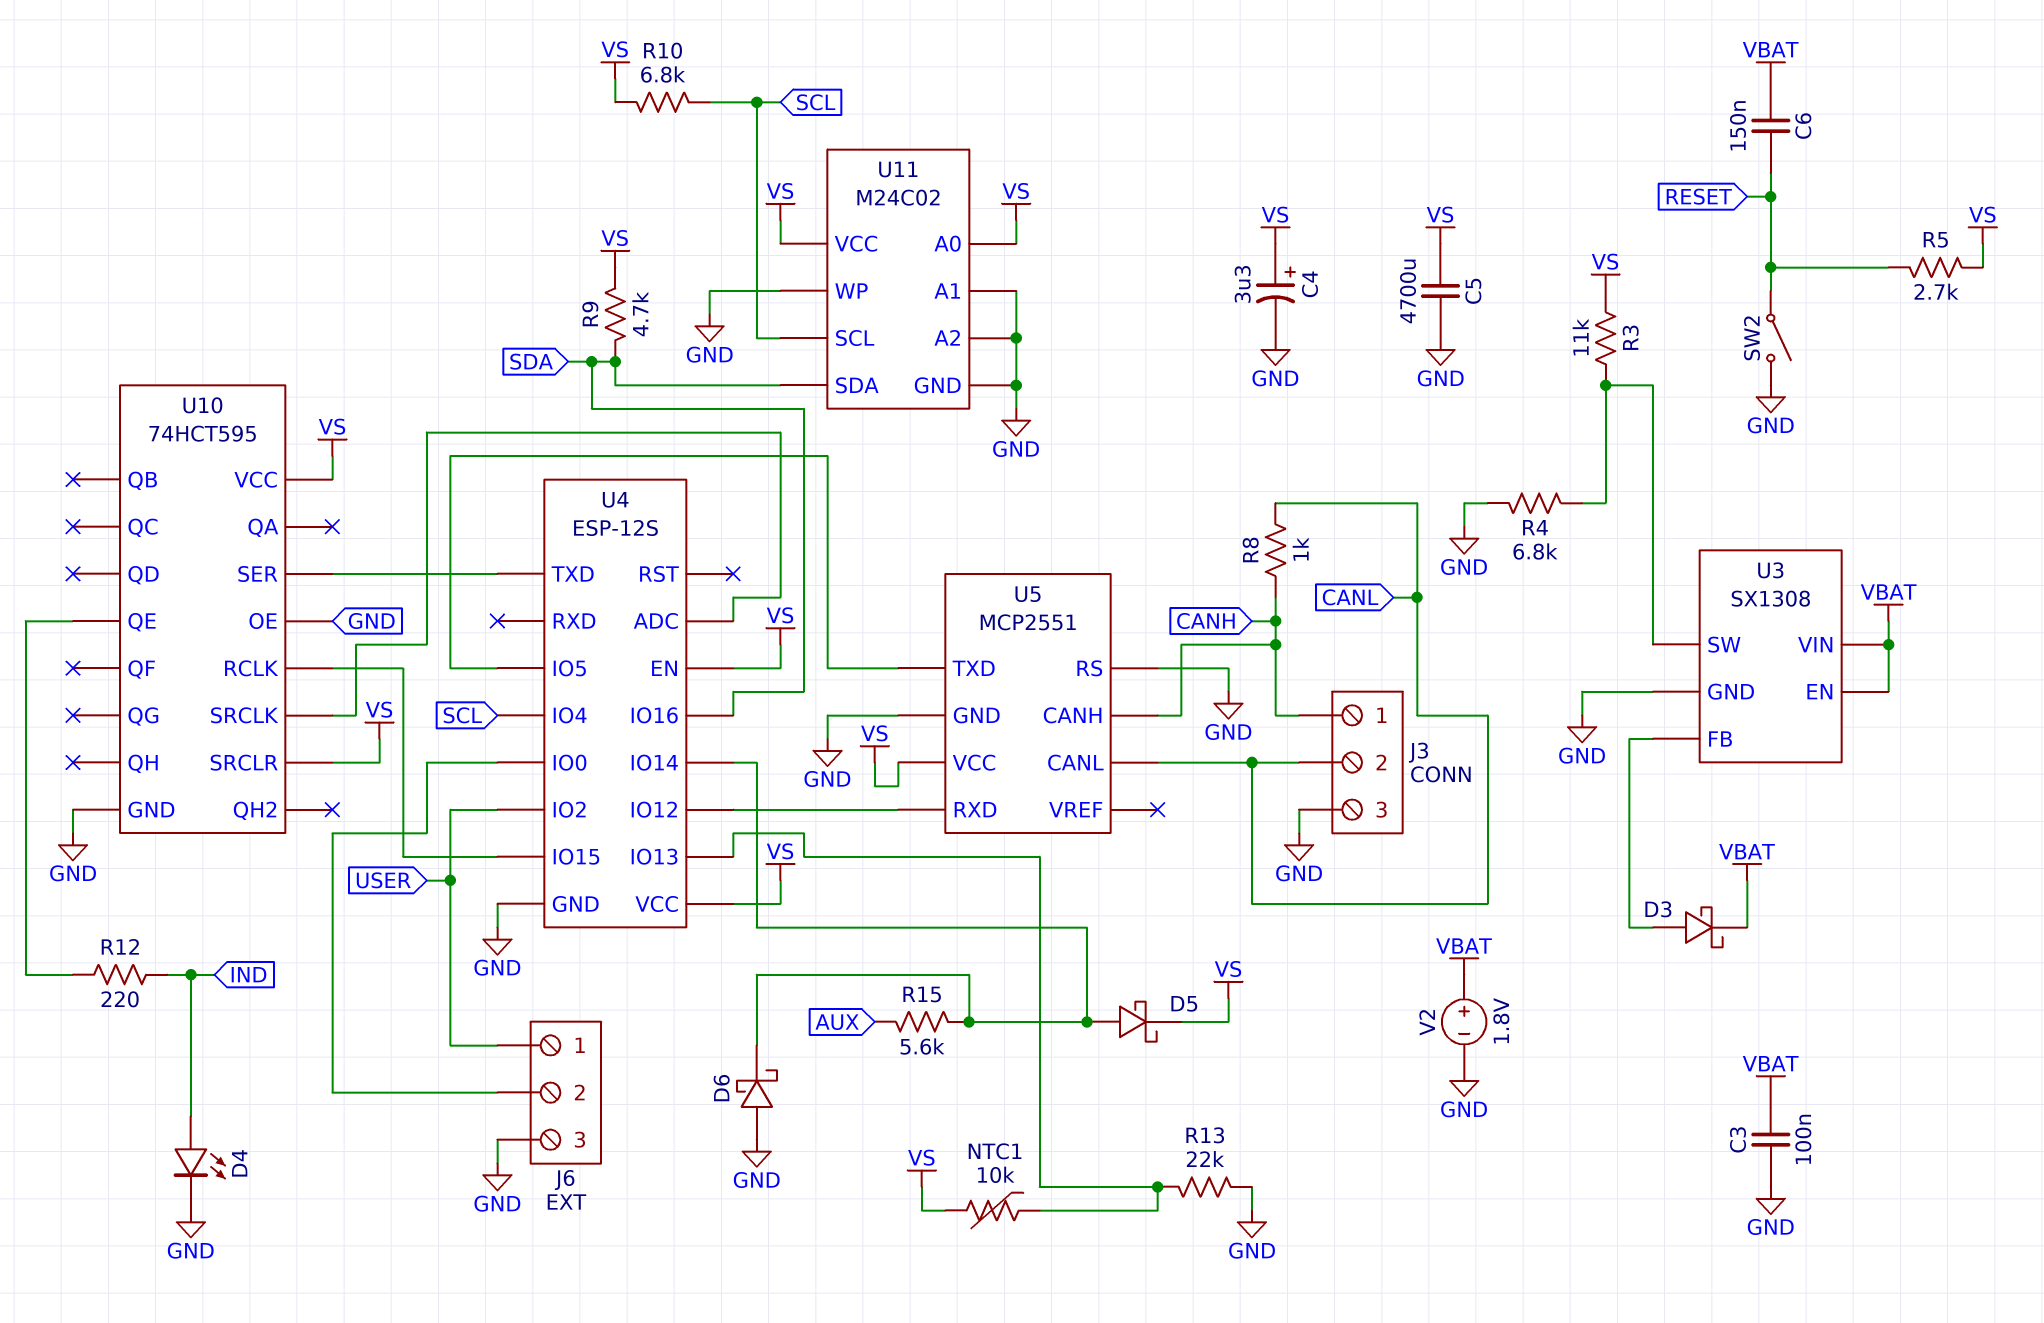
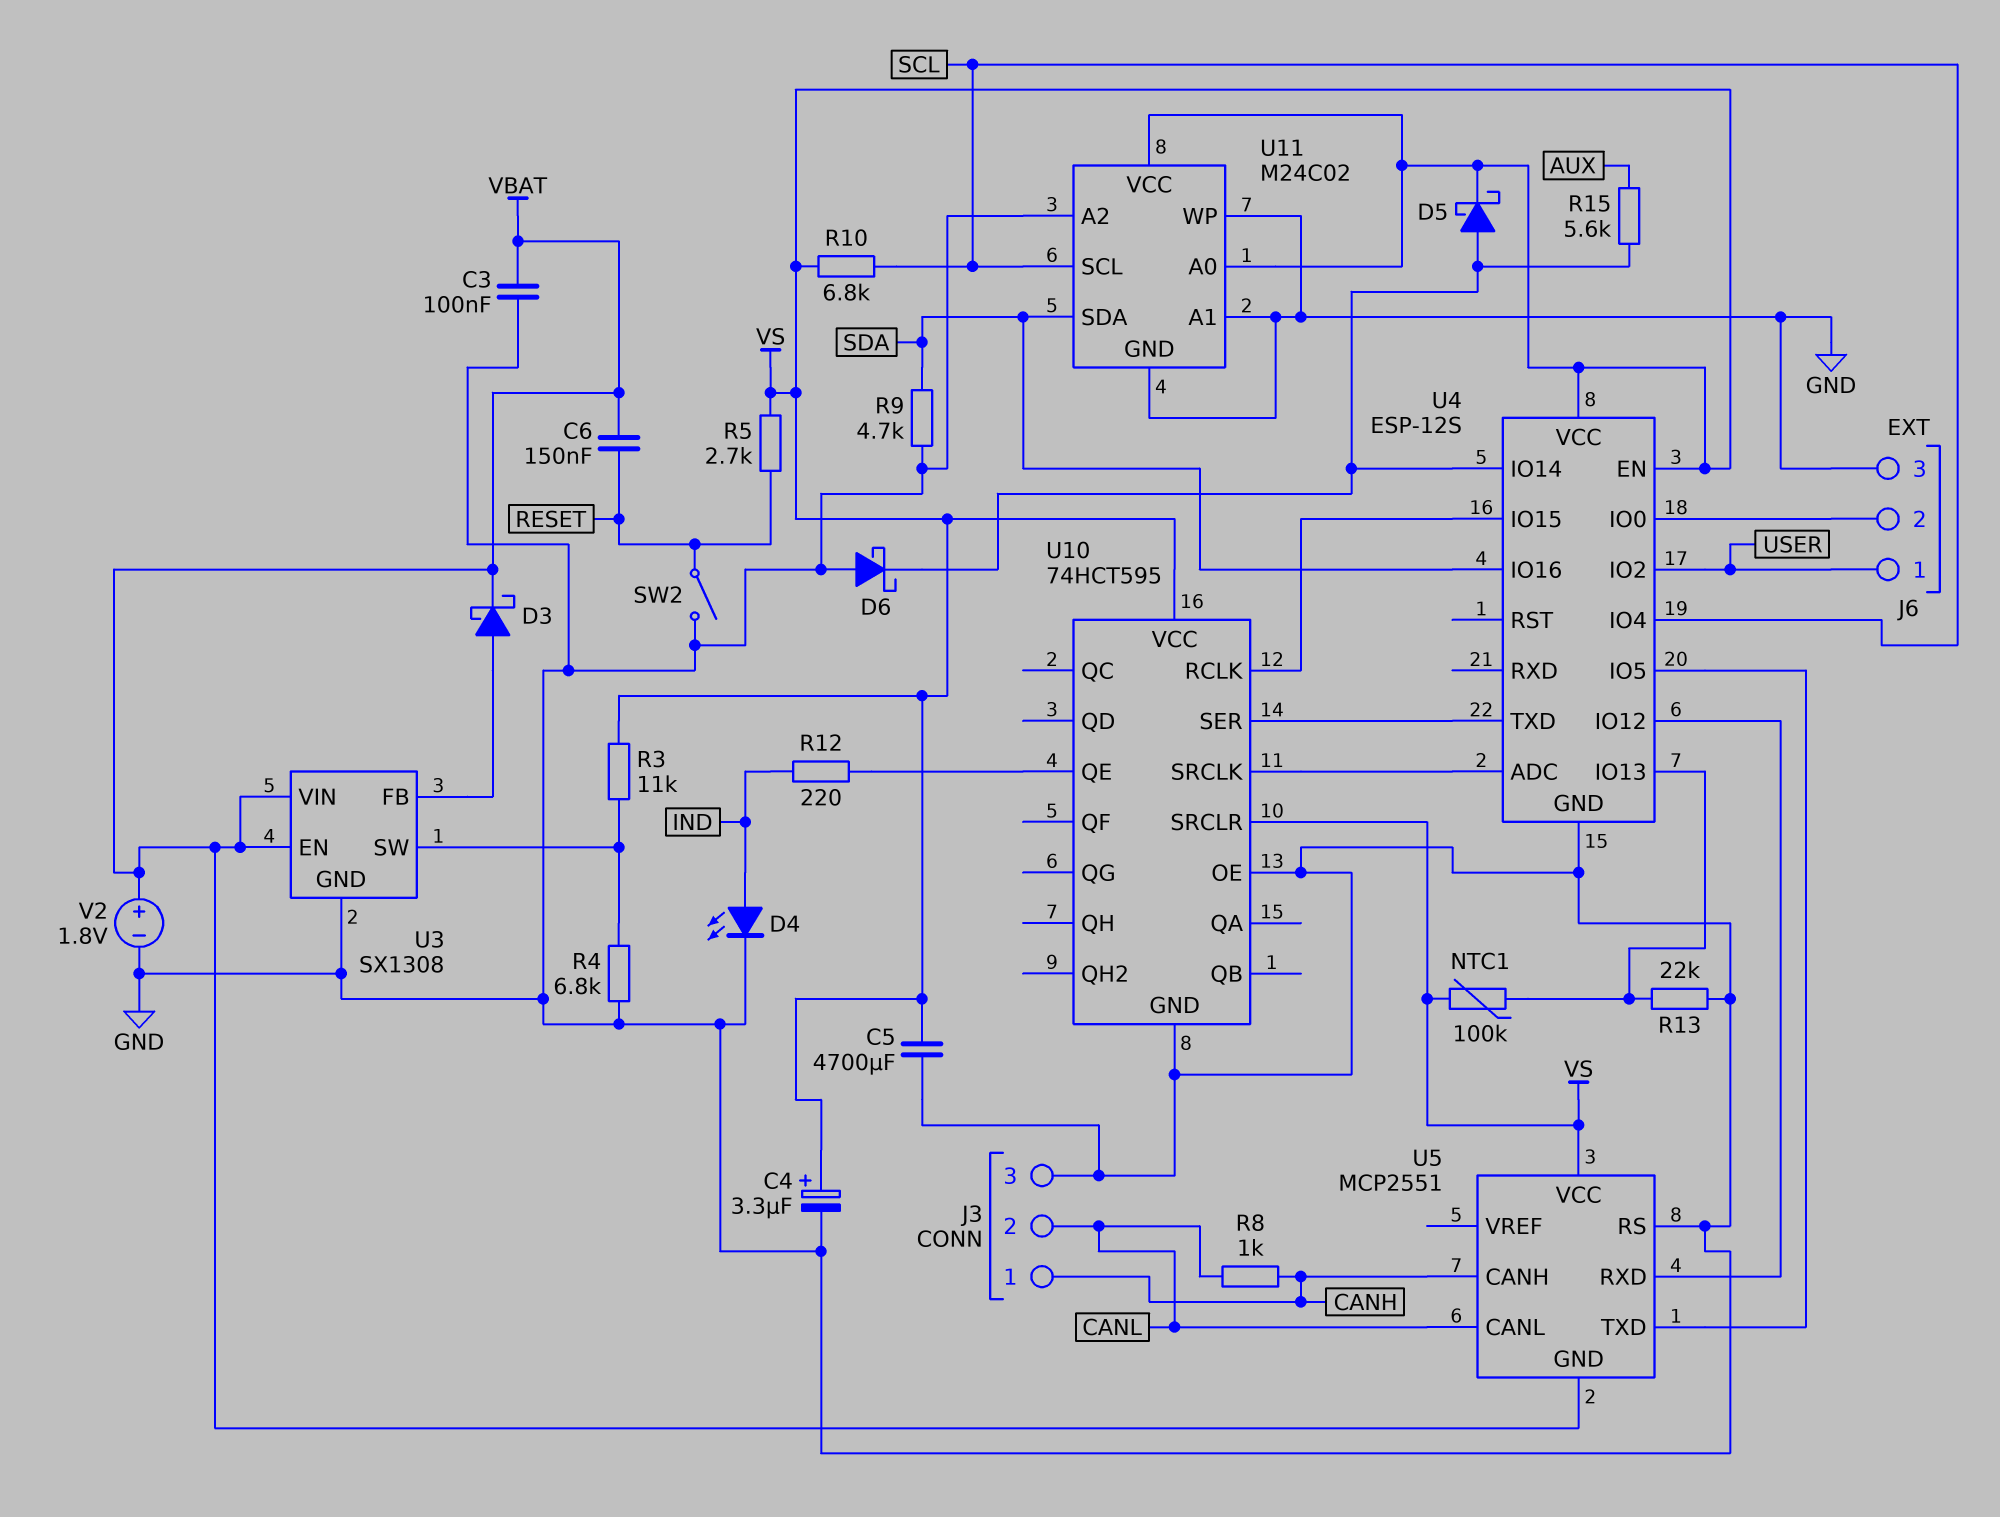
NTC1: 10k (U4/IO13, VS) -> 100k (U4/IO13, VS)
R9: 4.7k (SDA, VS) -> 4.7k (GND, SDA)
U5 pin GND: GND -> VBAT

